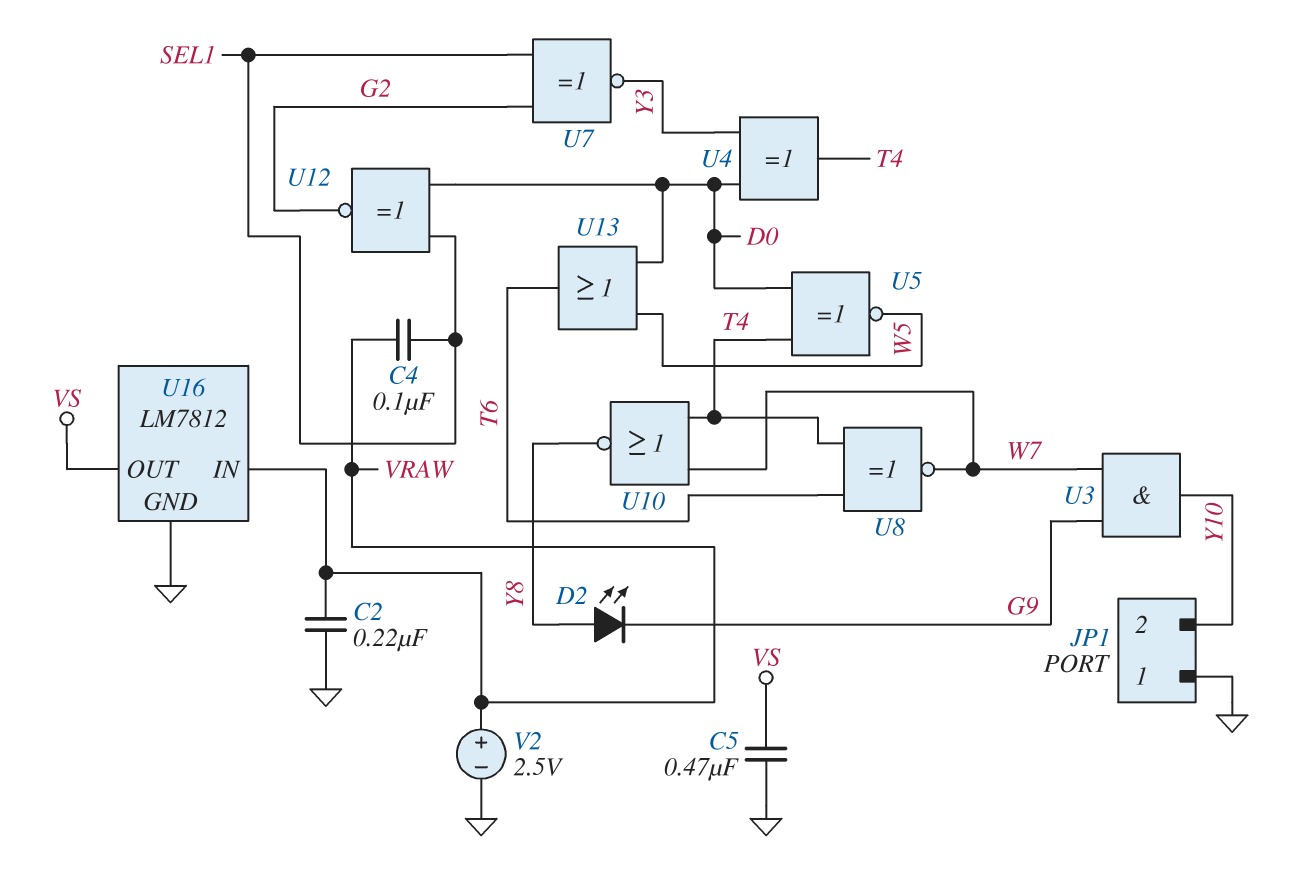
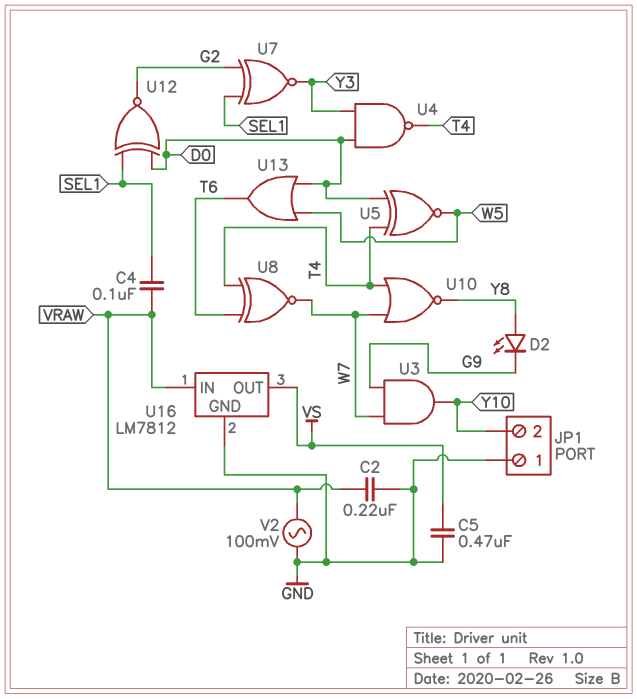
U4: XOR (in D0, in Y3, out T4) -> NAND (in D0, in Y3, out T4)
V2: 2.5V (plus VRAW, minus GND) -> AC 100mV (GND, VRAW)

